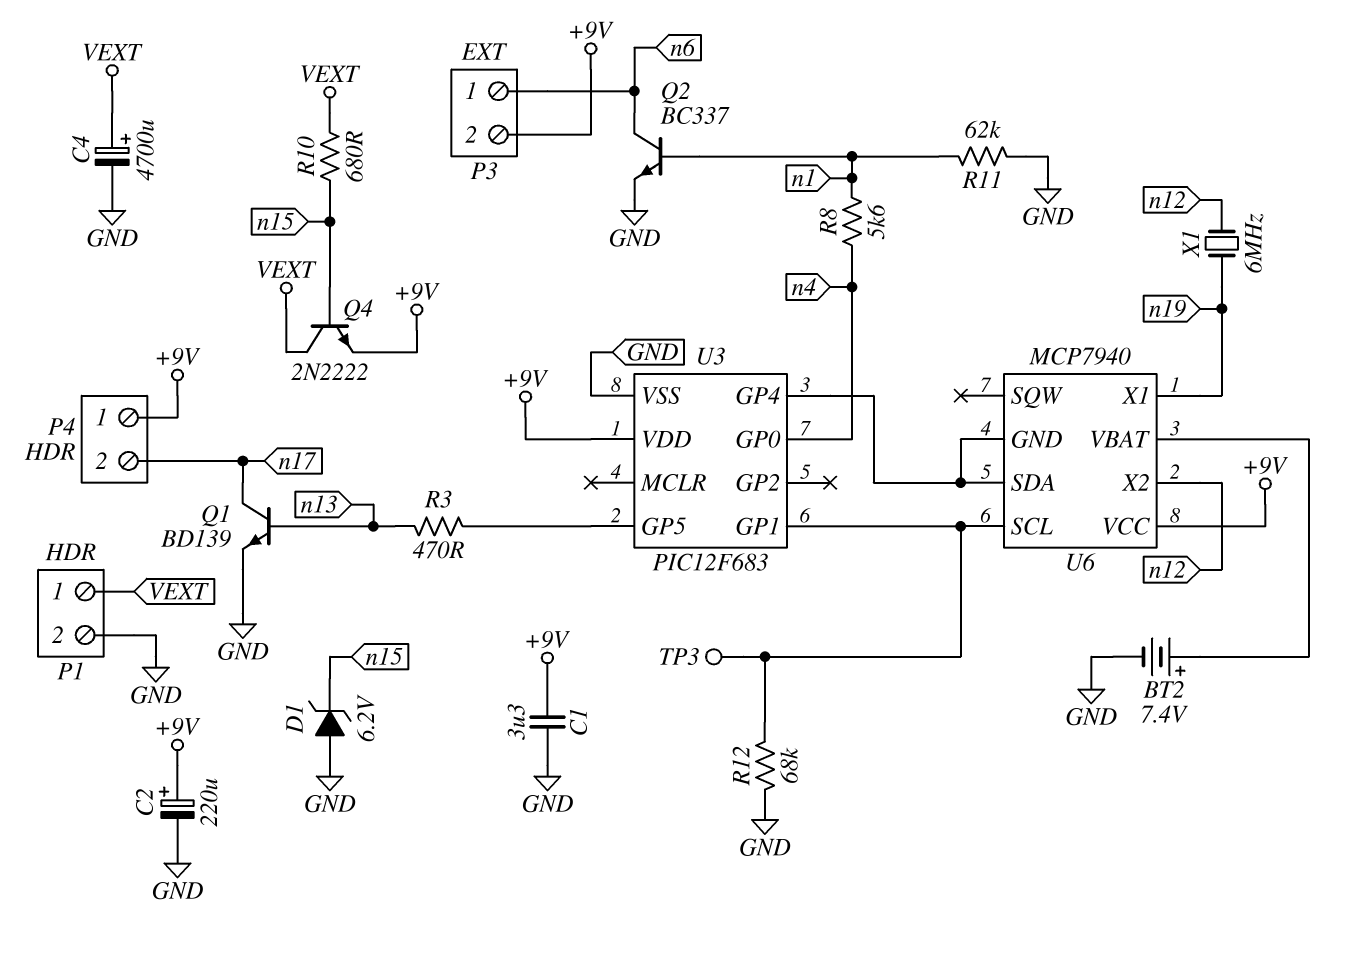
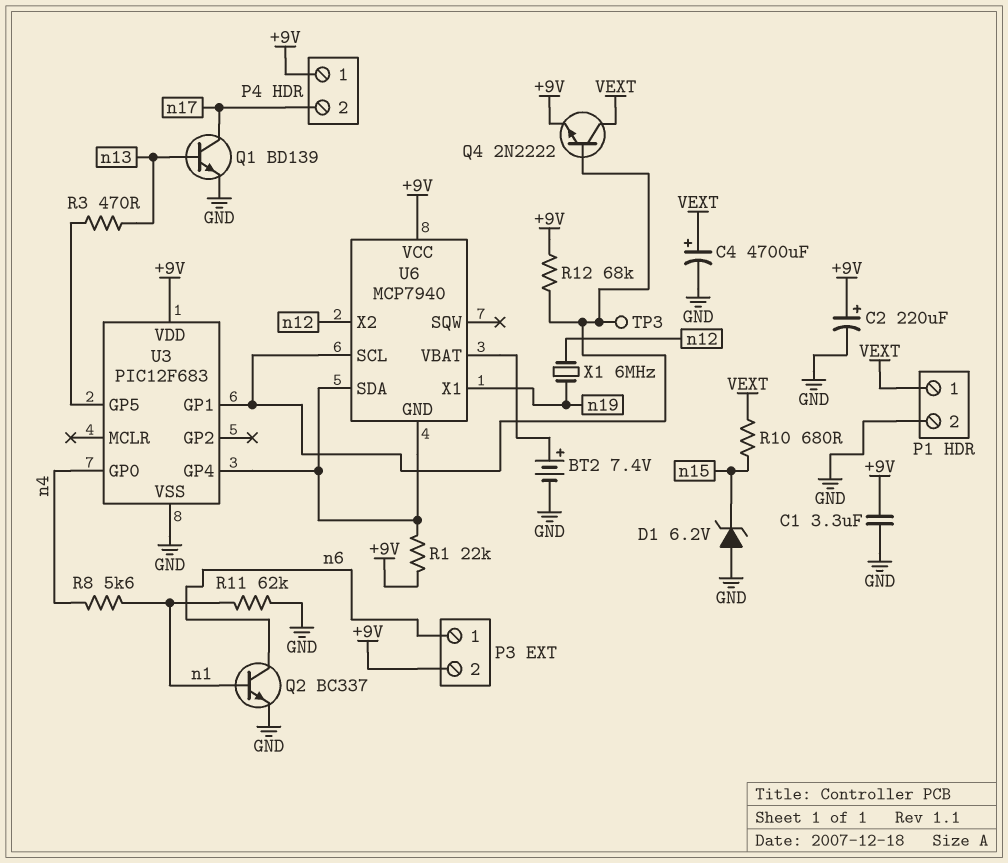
Q4: NPN 2N2222 (B n15, C VEXT, E +9V) -> NPN 2N2222 (B U3/GP1, C VEXT, E +9V)
R1: none -> 22k (+9V, U3/GP4)
R12: 68k (GND, U3/GP1) -> 68k (+9V, U3/GP1)

